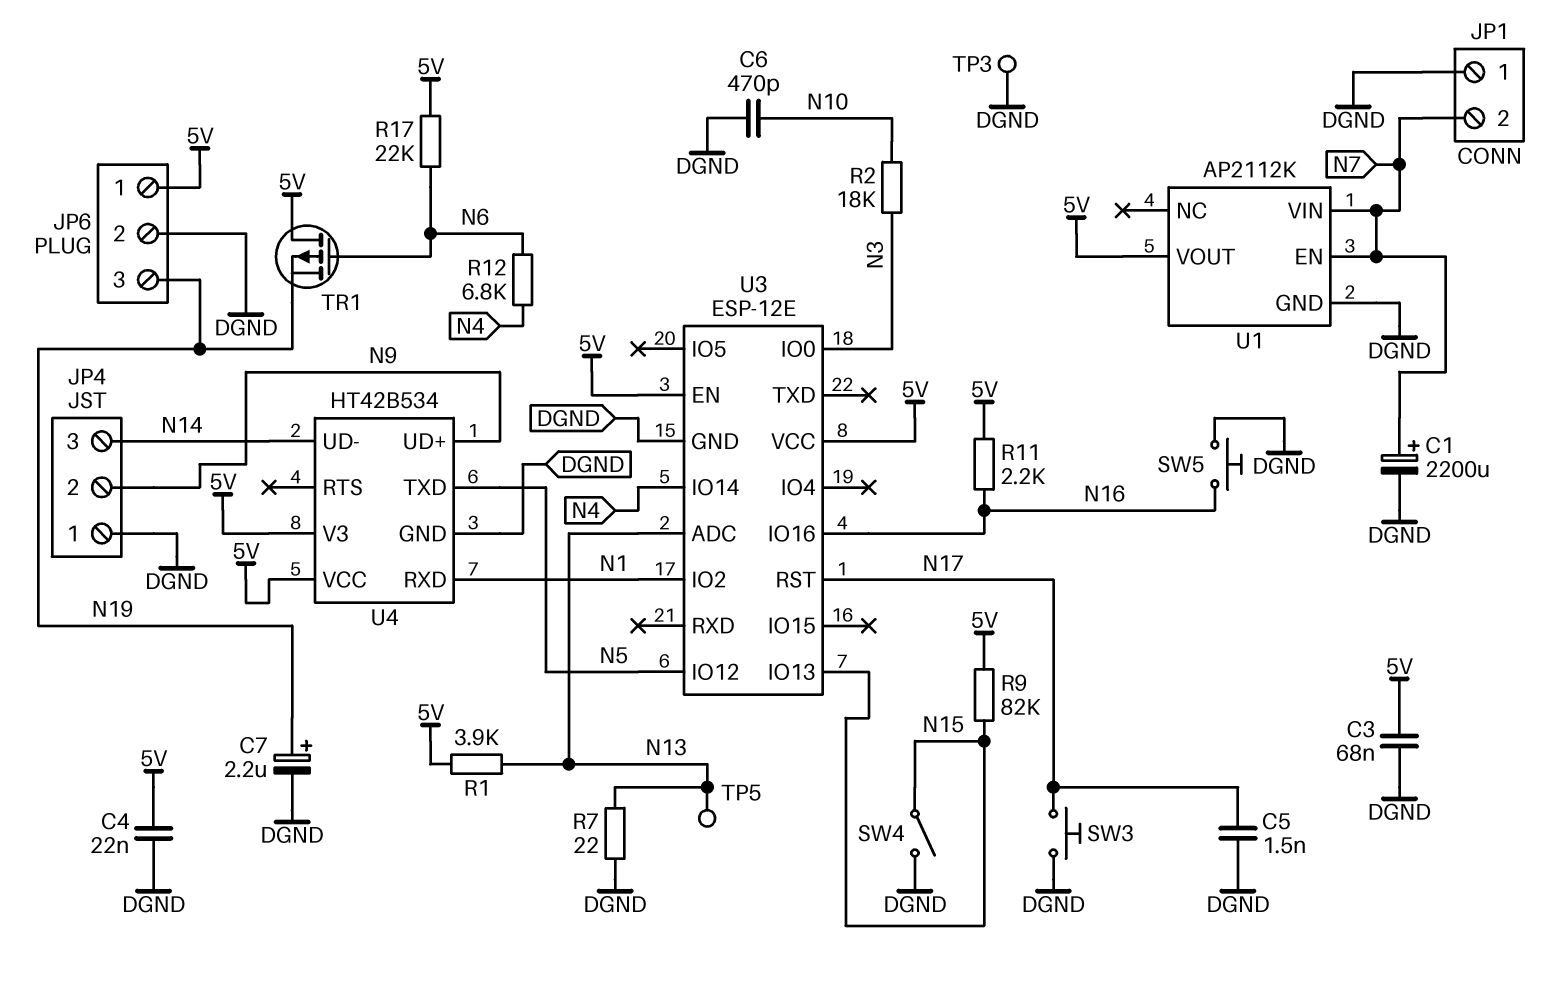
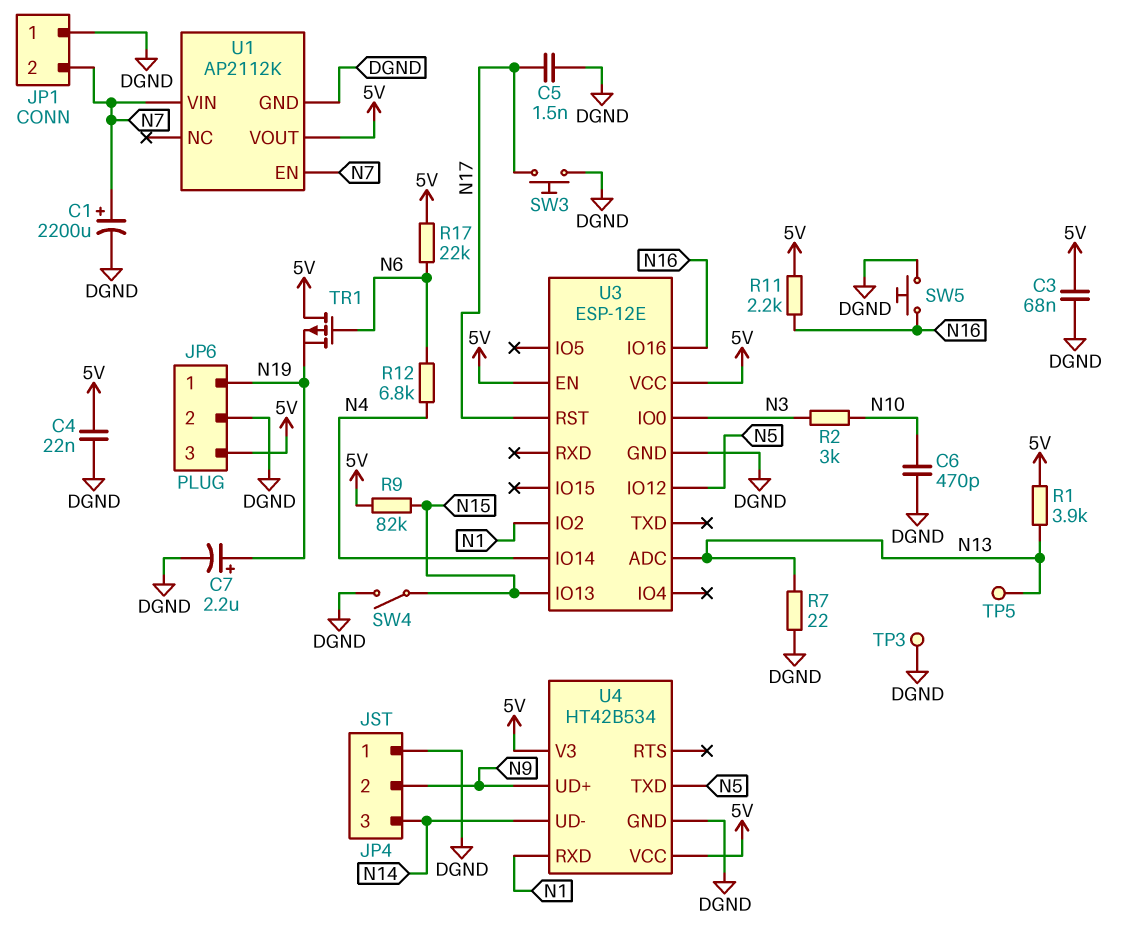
JP6 pin 1: 5V -> N19
JP6 pin 3: N19 -> 5V
R2: 18k (N3, N10) -> 3k (N3, N10)

